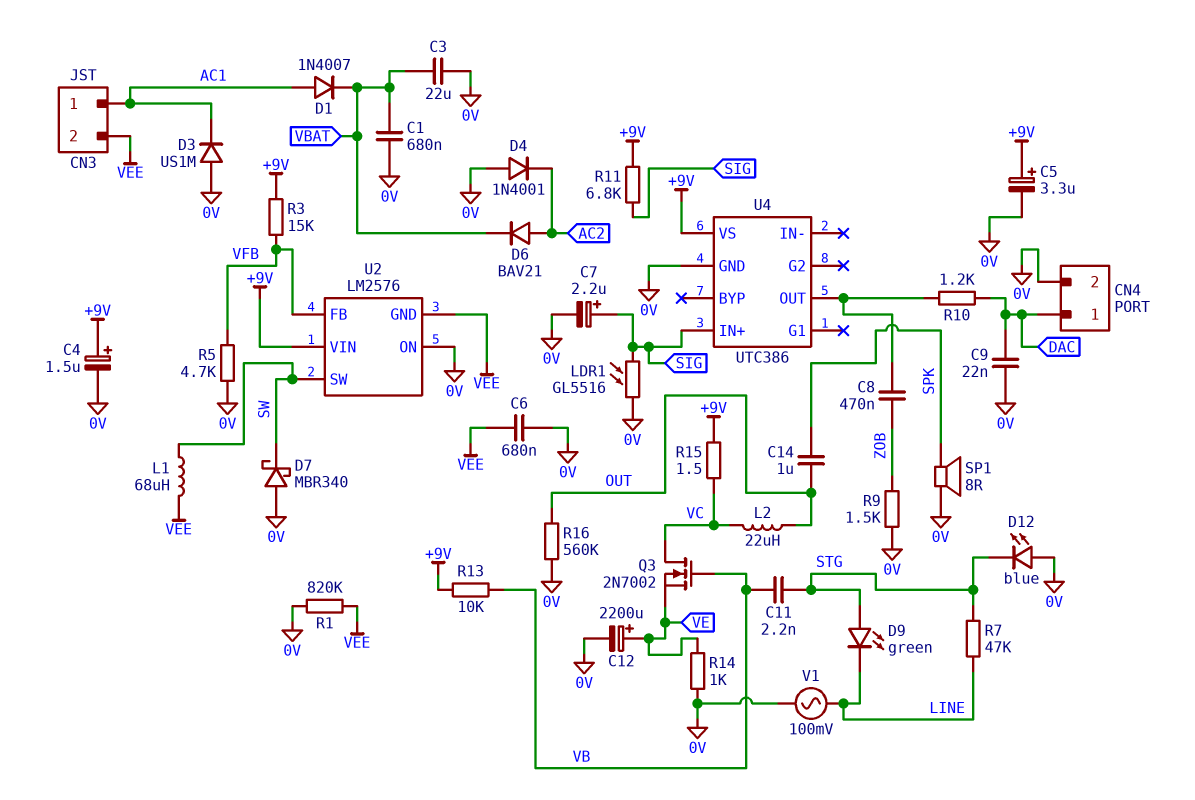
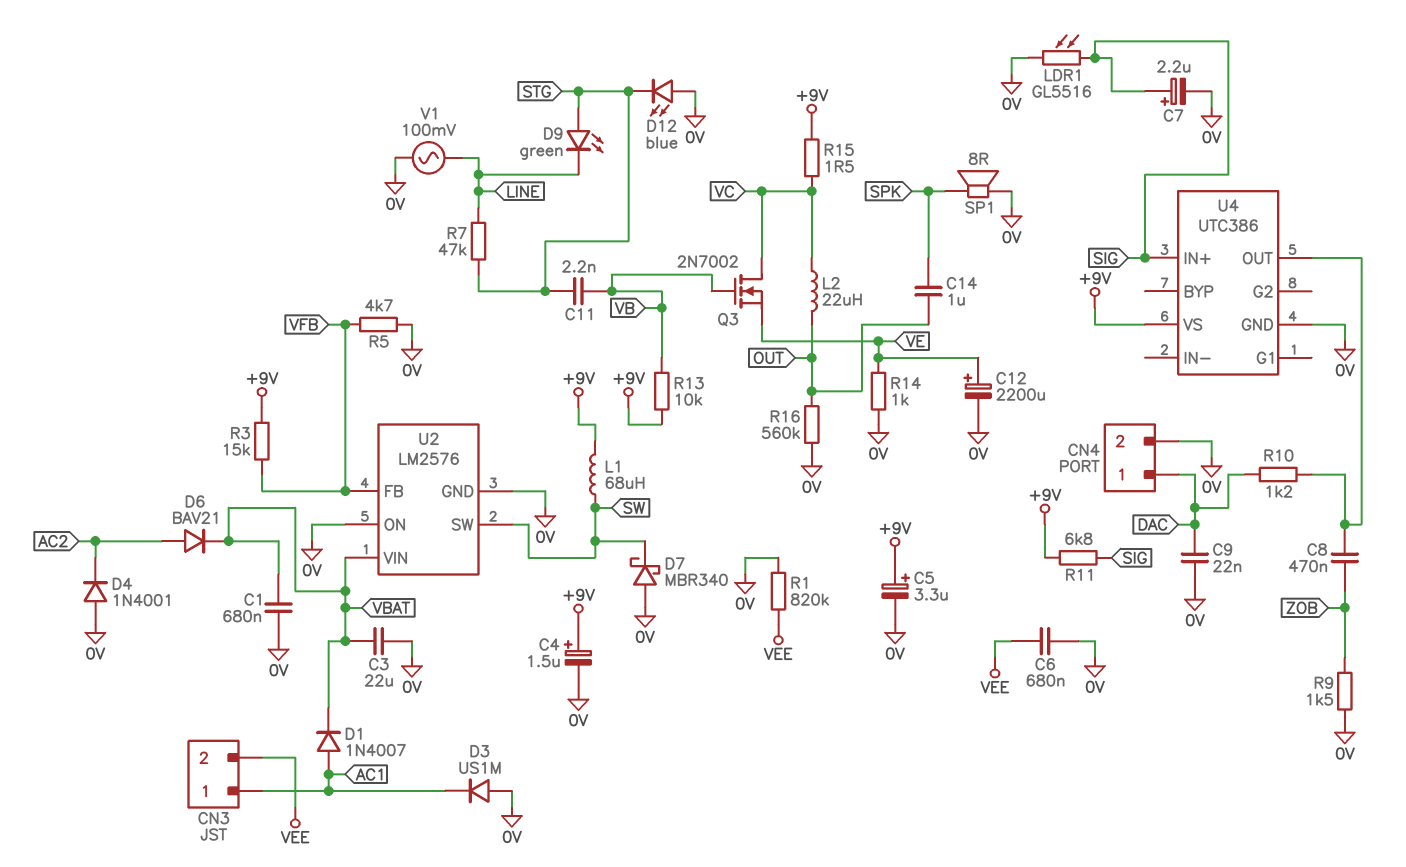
L1: 68uH (SW, VEE) -> 68uH (+9V, SW)
U2 pin GND: VEE -> 0V
U2 pin VIN: +9V -> VBAT

